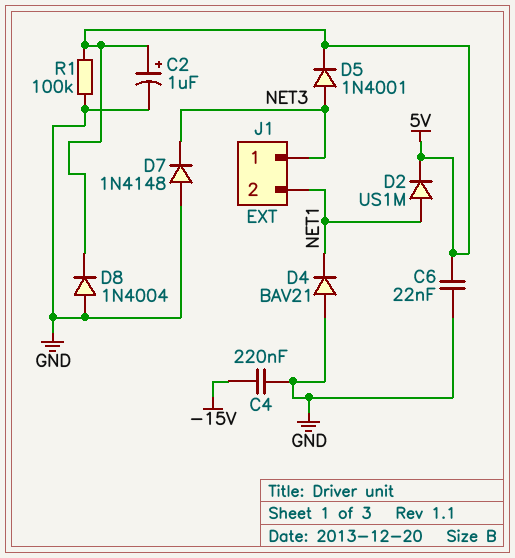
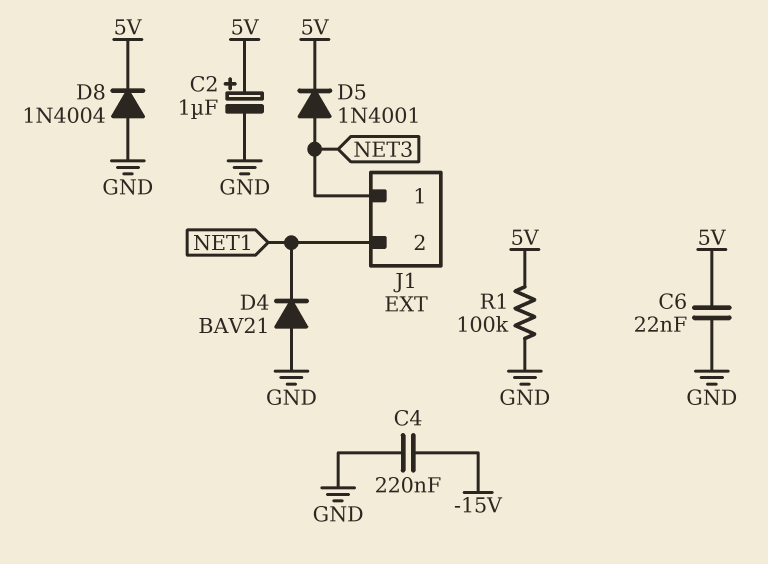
D2: diode US1M (A NET1, K 5V) -> none
D7: diode 1N4148 (A GND, K NET3) -> none

